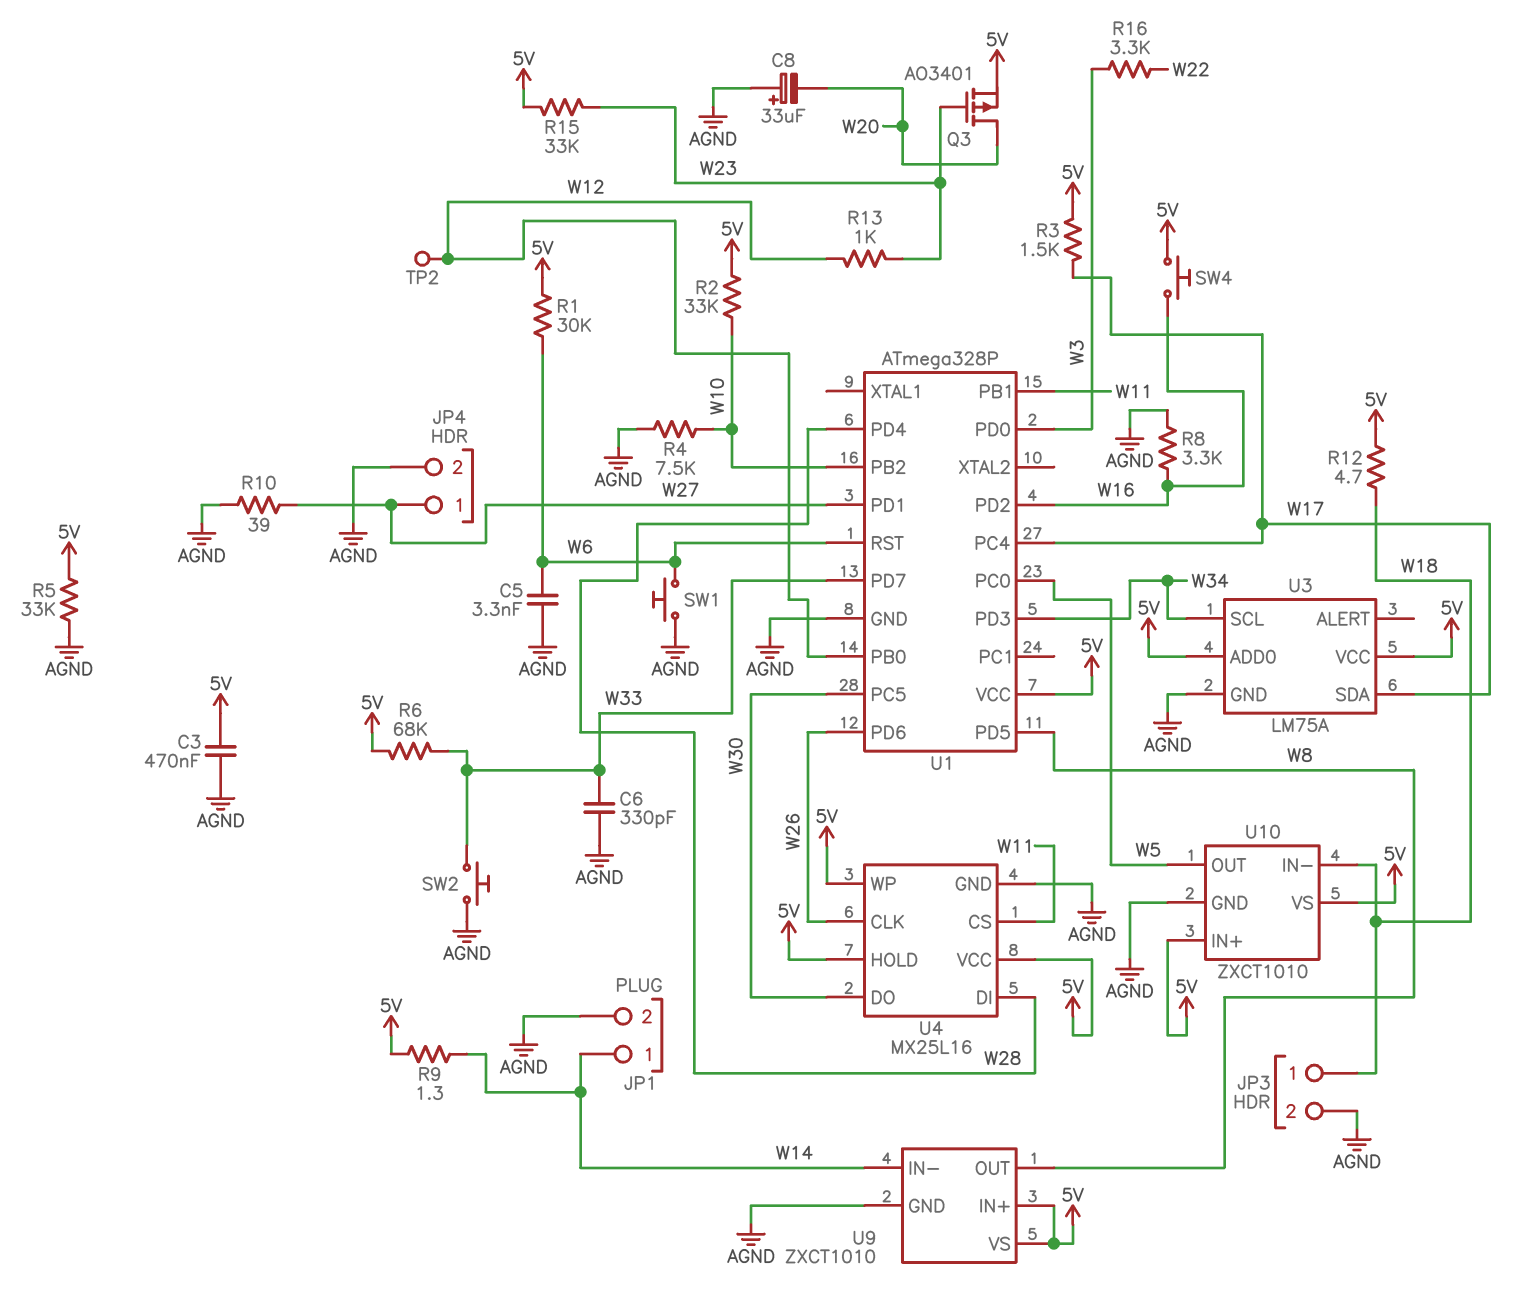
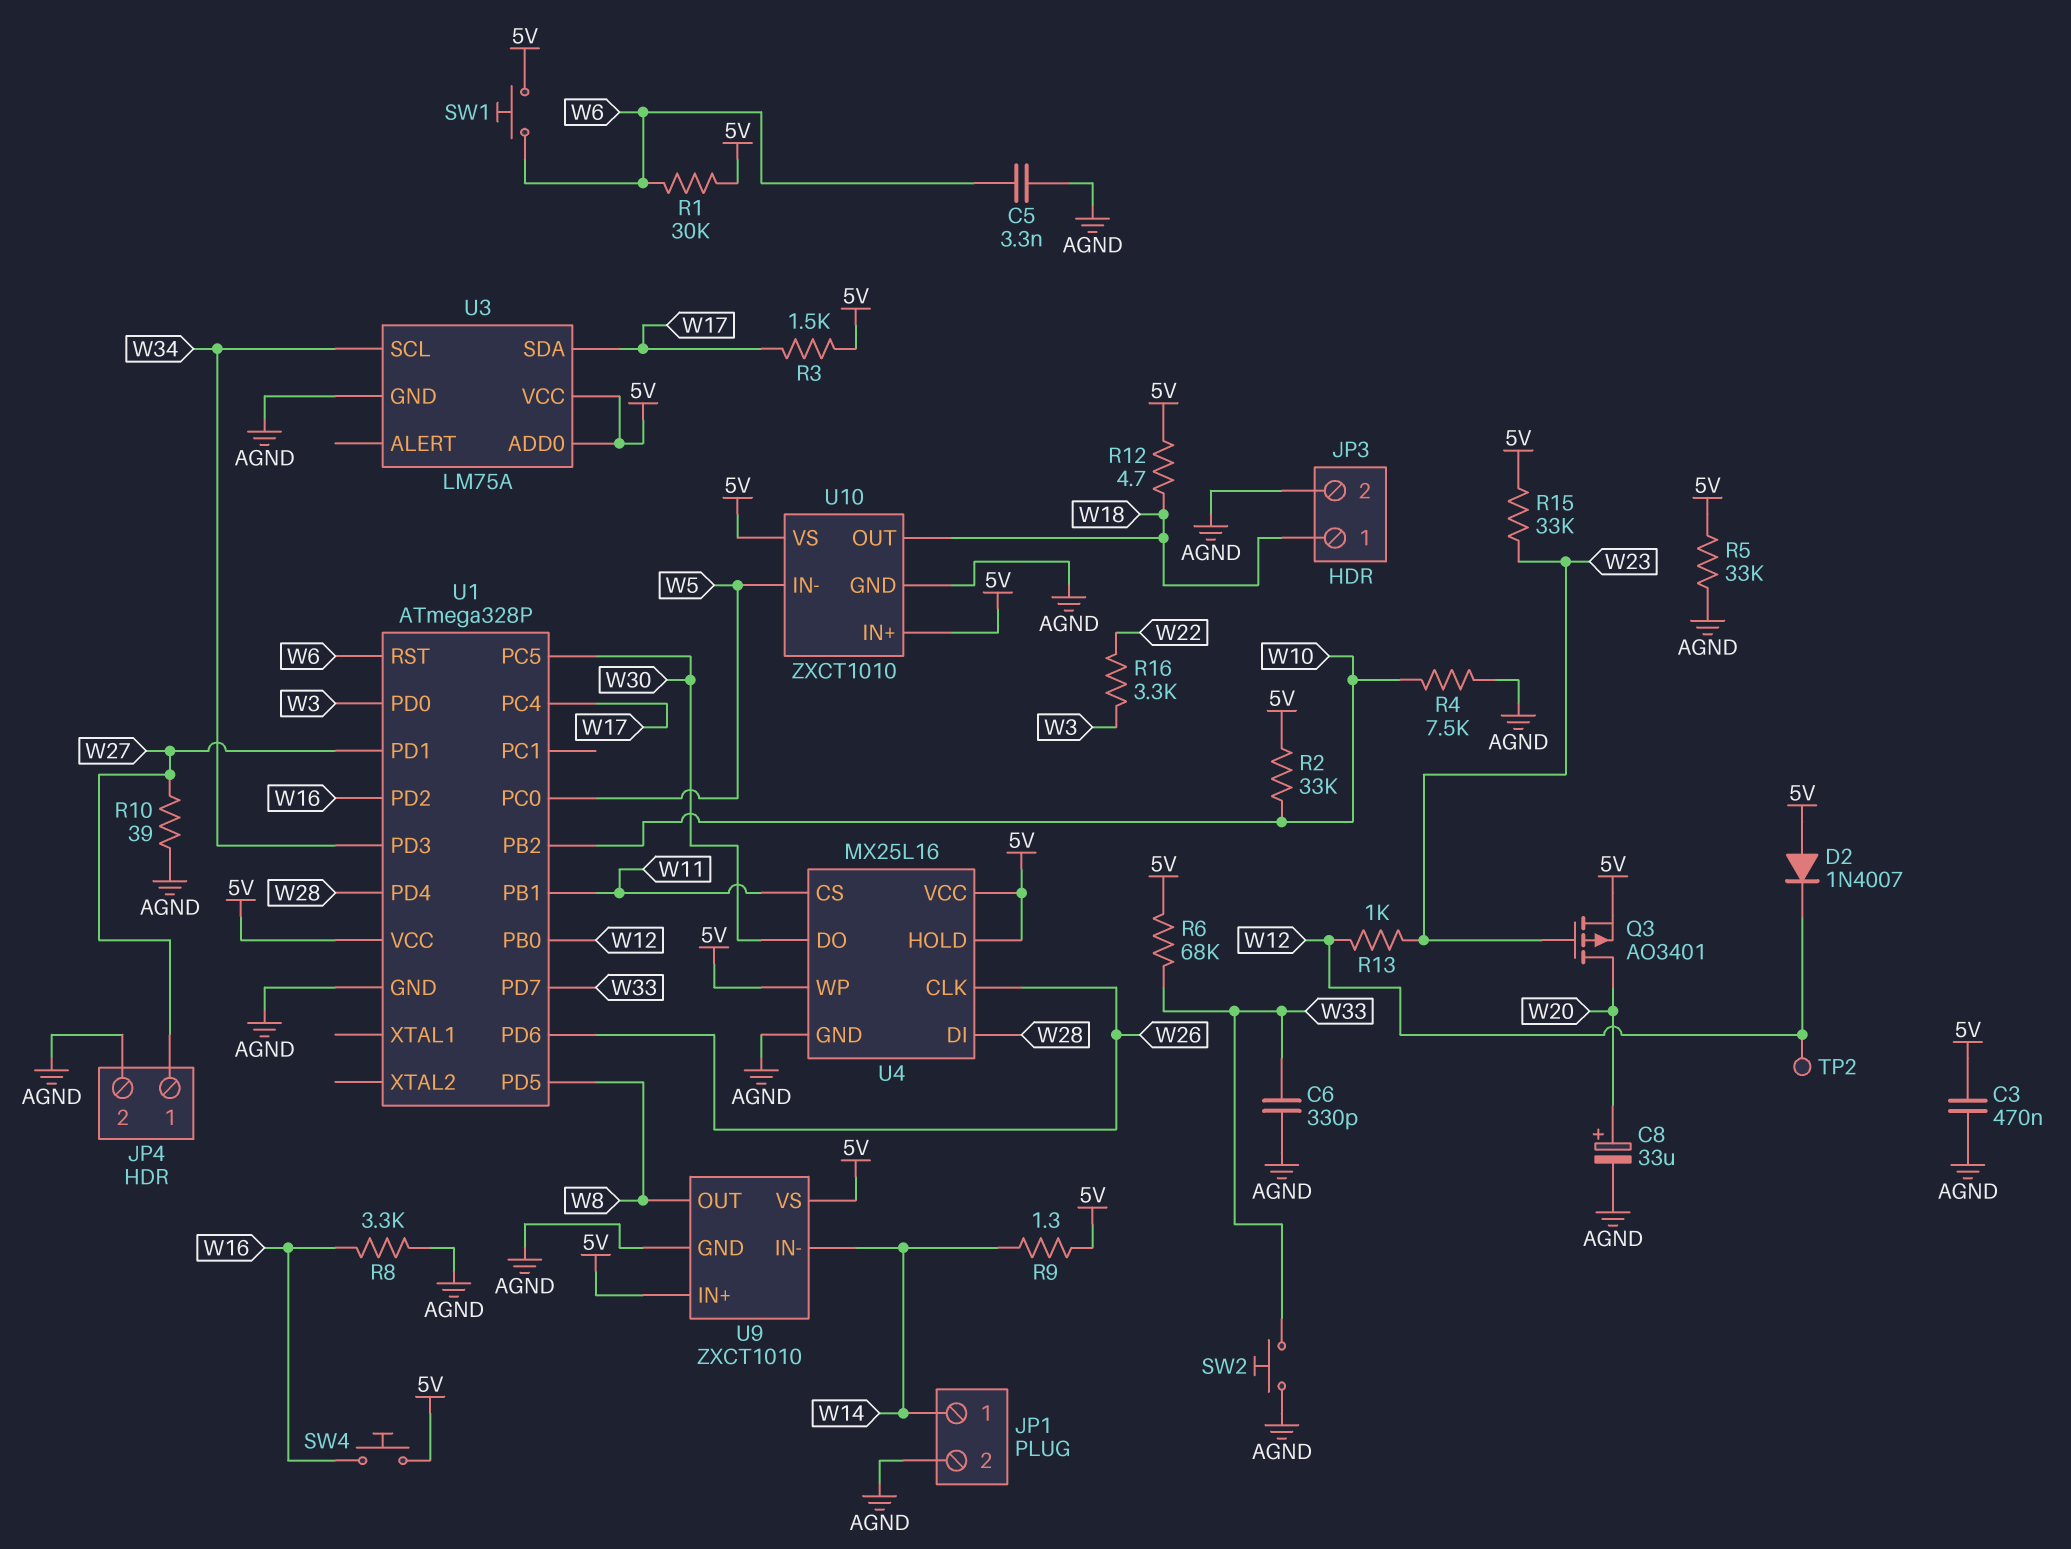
C8: 33uF (plus AGND, minus W20) -> 33uF (plus W20, minus AGND)
D2: none -> diode 1N4007 (A 5V, K W12)
SW1: button (AGND, W6) -> button (5V, W6)
U10 pin IN-: W18 -> W5
U10 pin OUT: W5 -> W18

